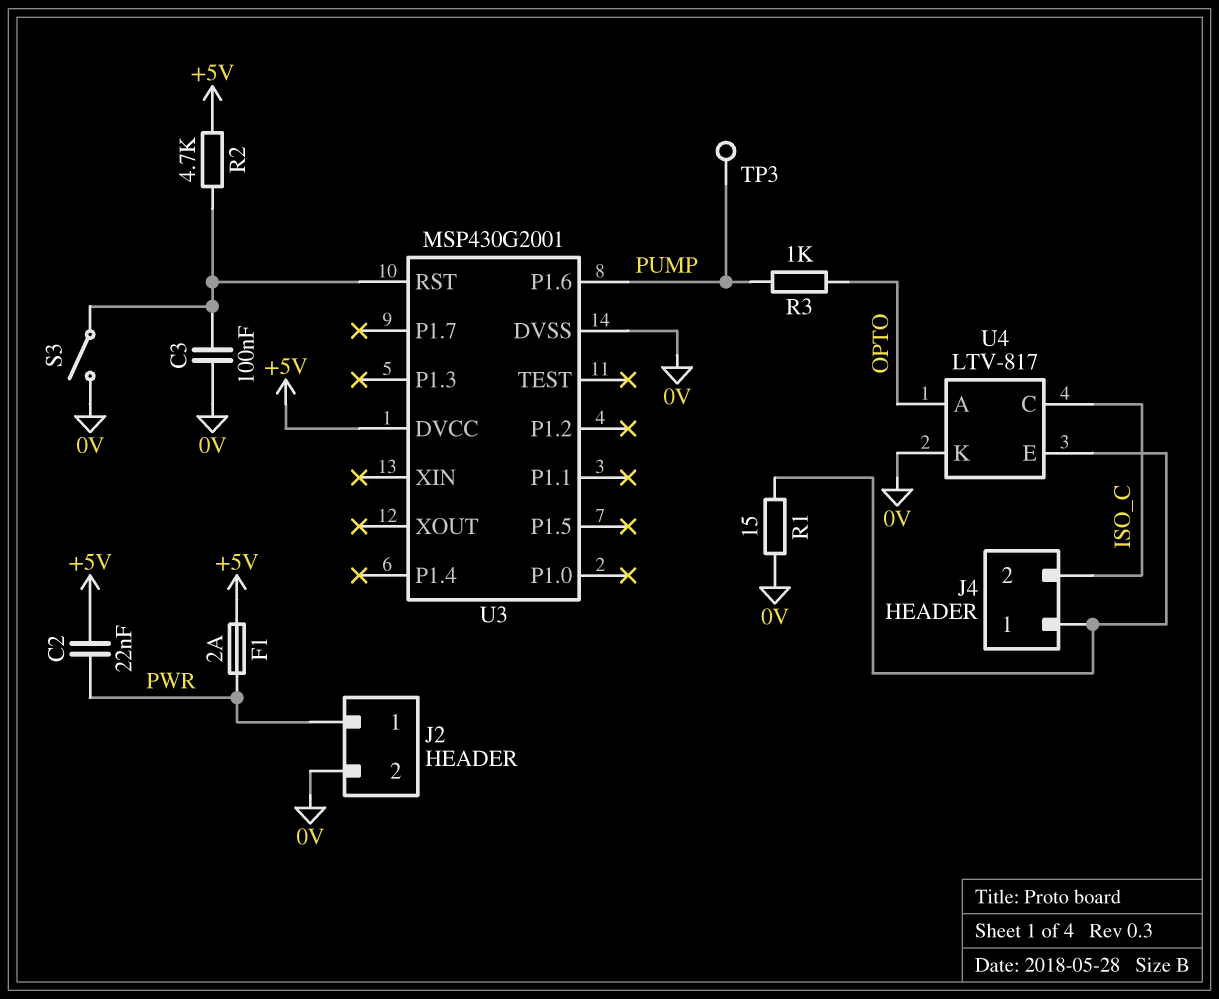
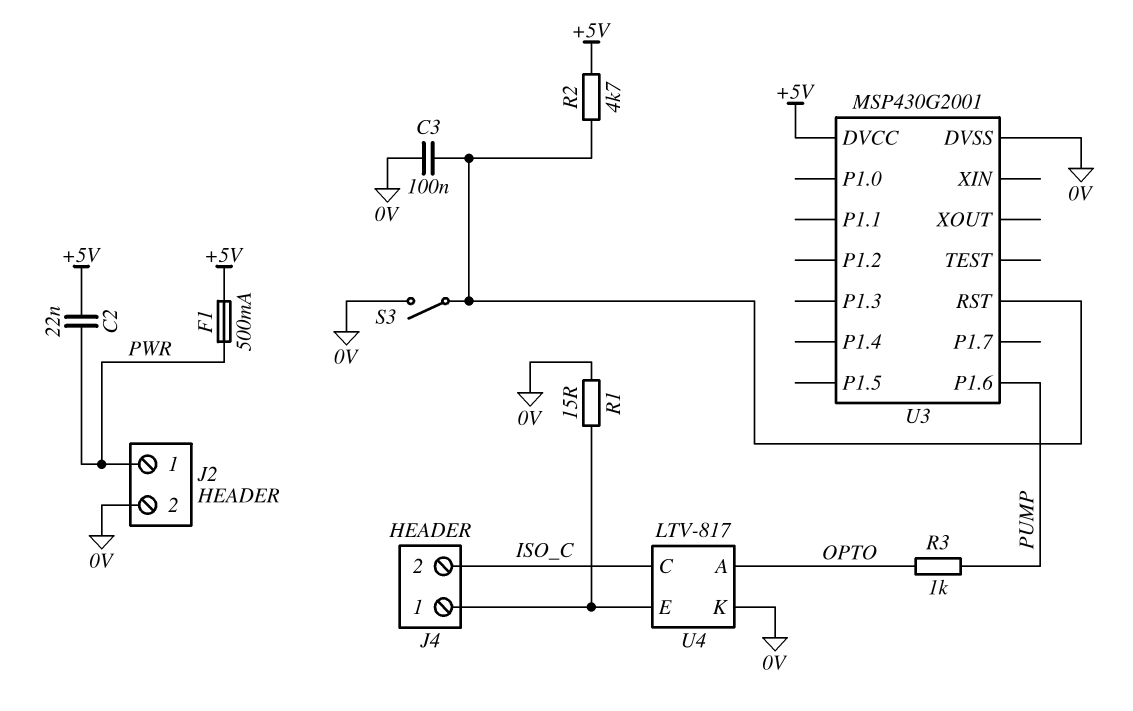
F1: 2A (+5V, PWR) -> 500mA (+5V, PWR)
TP3: test point (PUMP) -> none

